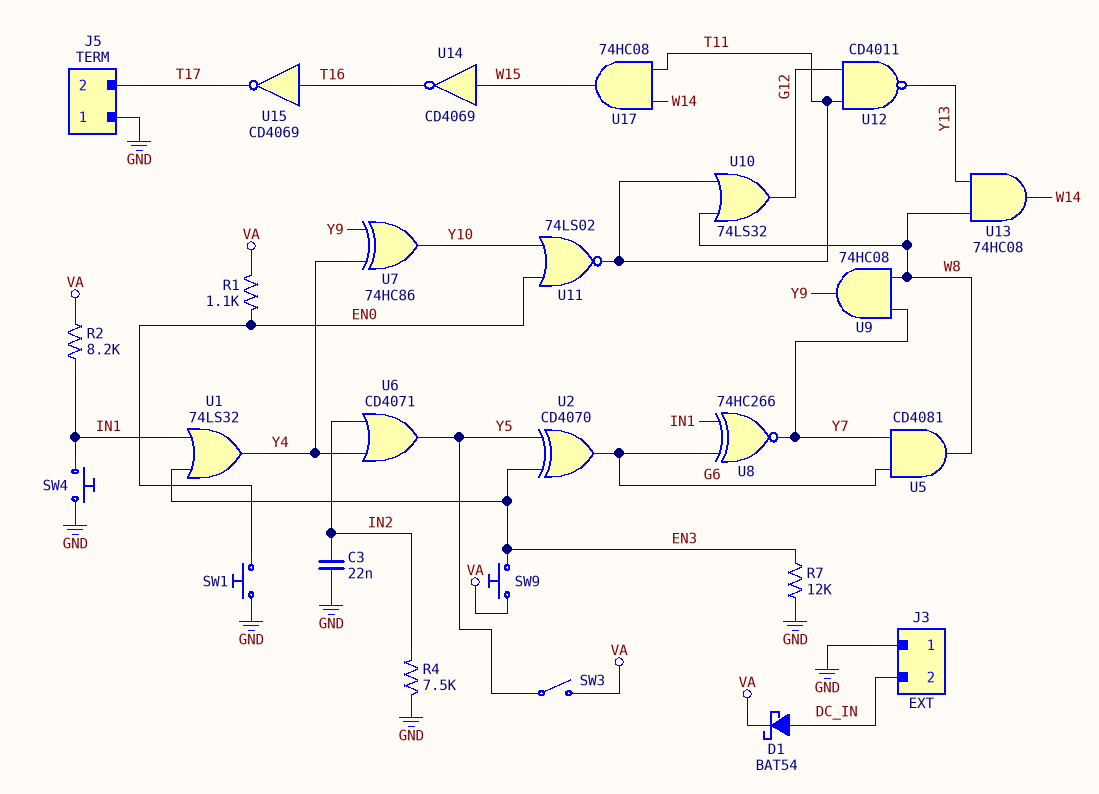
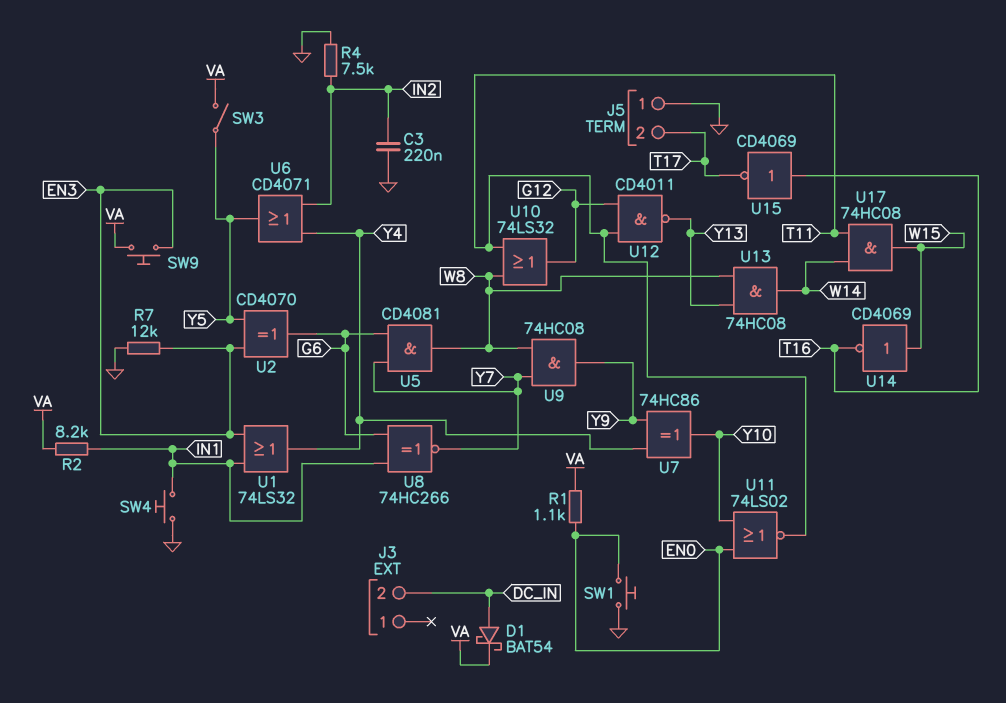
C3: 22nF (GND, IN2) -> 220nF (GND, IN2)
J3 pin 1: GND -> none

